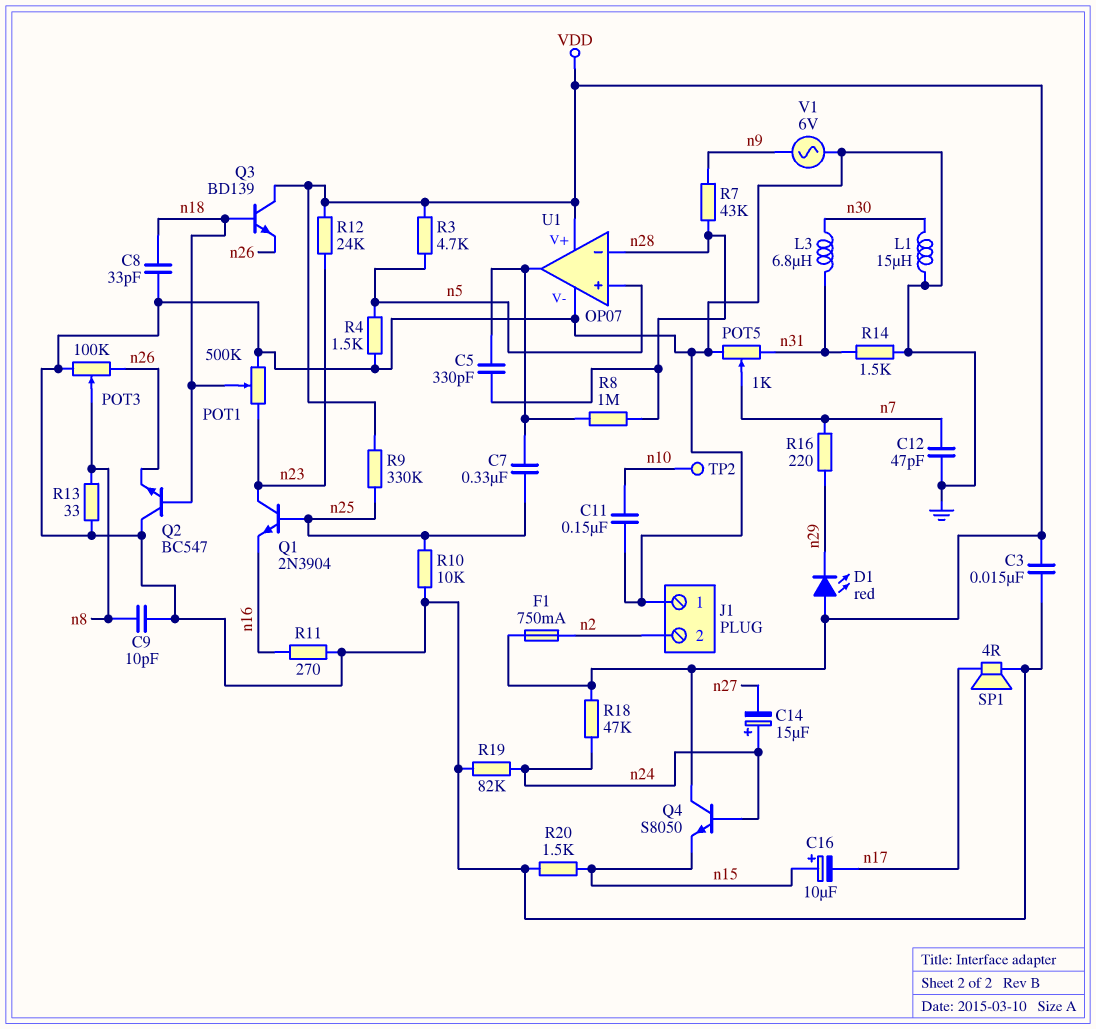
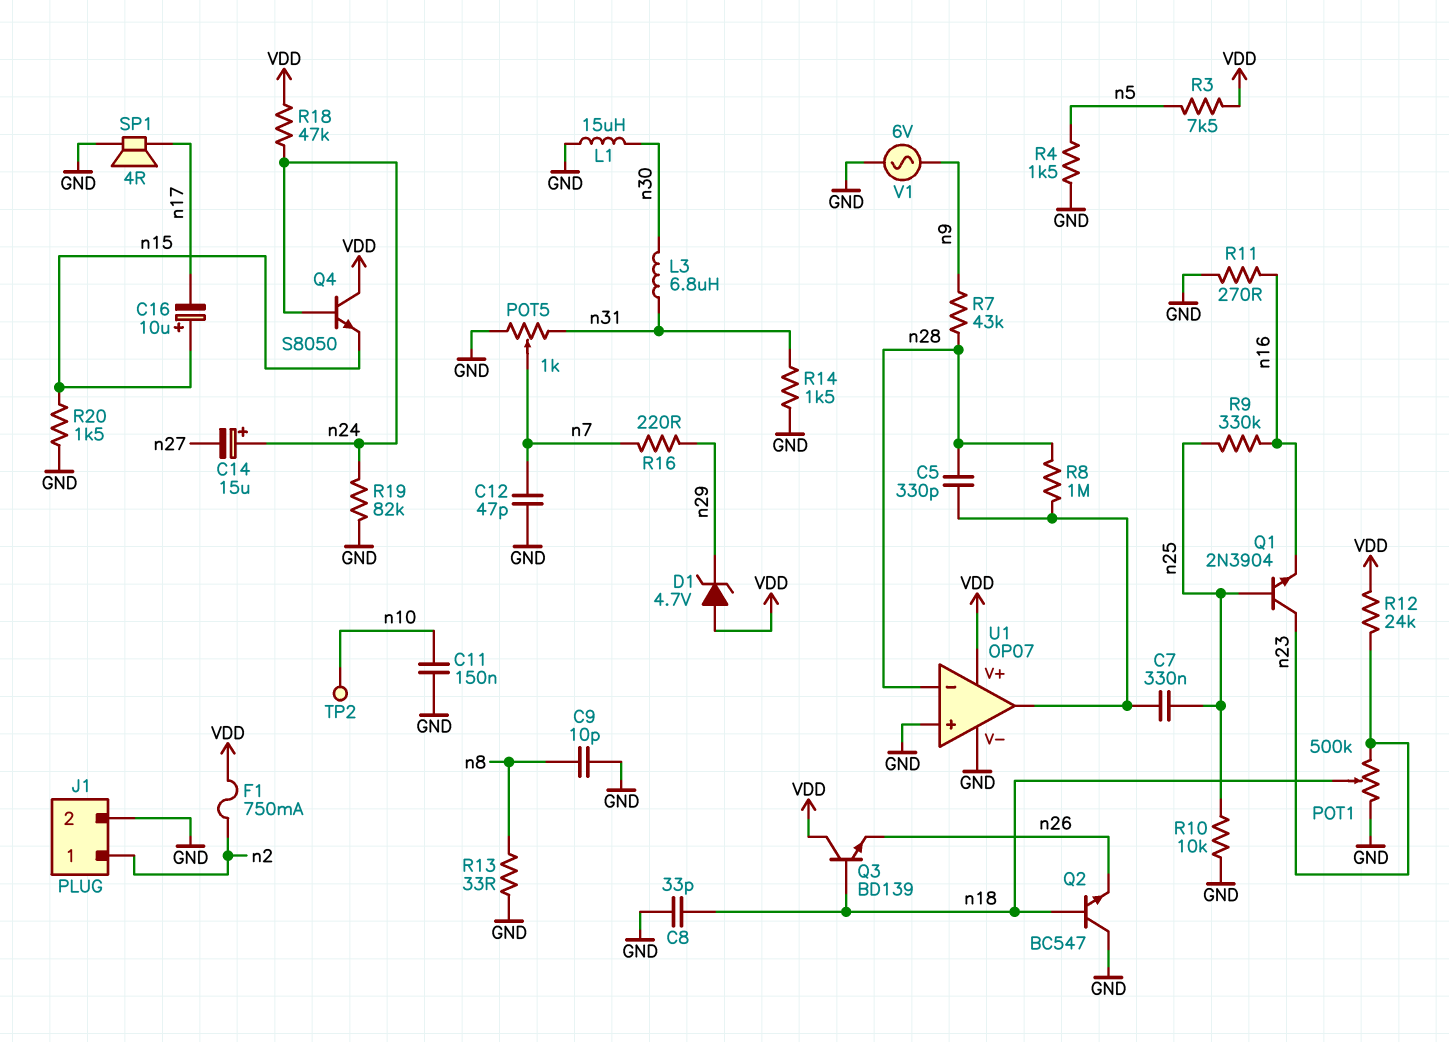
C3: 15nF (GND, VDD) -> none
D1: LED red (A VDD, K n29) -> zener 4.7V (A VDD, K n29)
J1 pin 1: GND -> n2
J1 pin 2: n2 -> GND
POT3: 100k (GND, n26, wiper n8) -> none
R3: 4.7k (VDD, n5) -> 7.5k (VDD, n5)
R9: 330k (VDD, n25) -> 330k (n16, n25)
U1 pin in+: n5 -> GND

